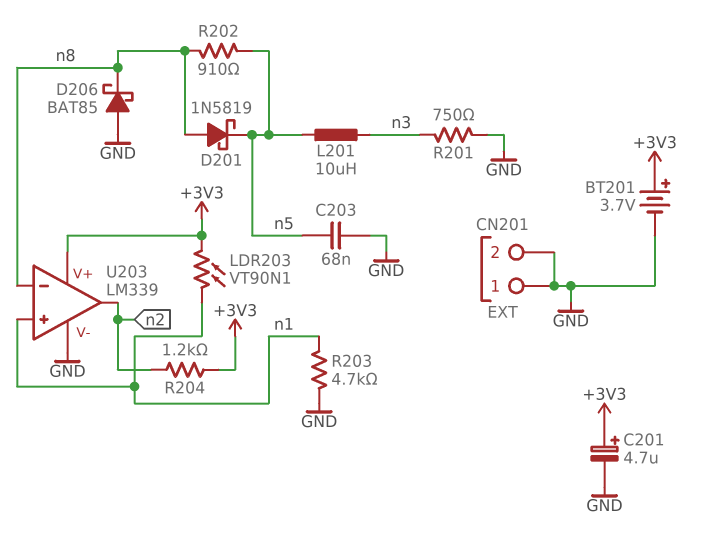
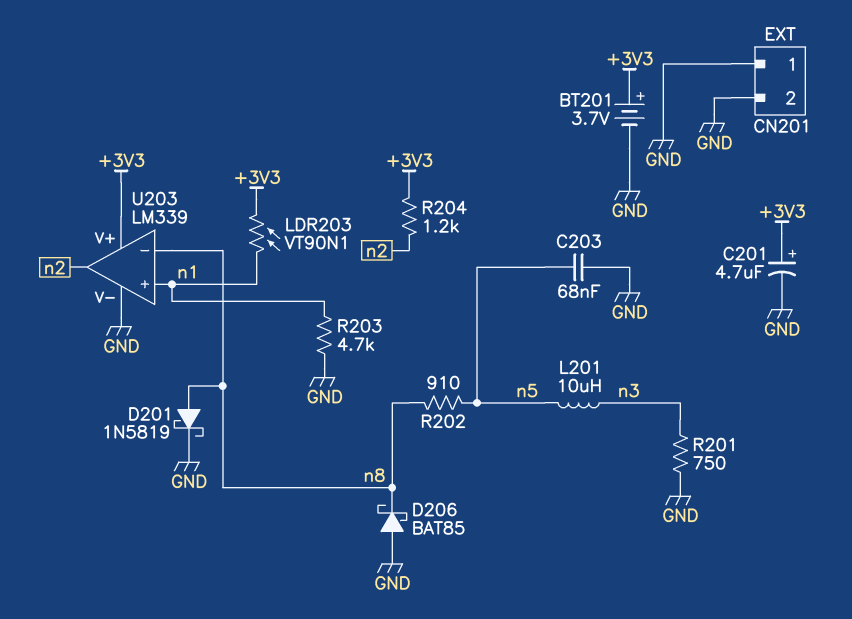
D201: schottky 1N5819 (A n8, K n5) -> schottky 1N5819 (A n8, K GND)

